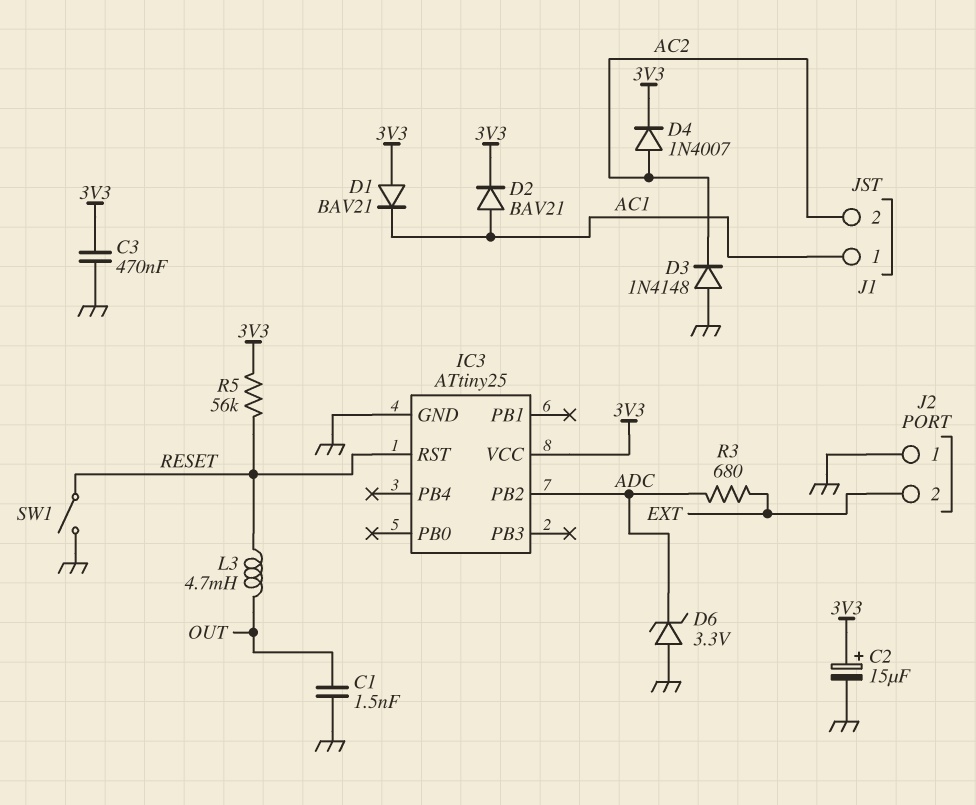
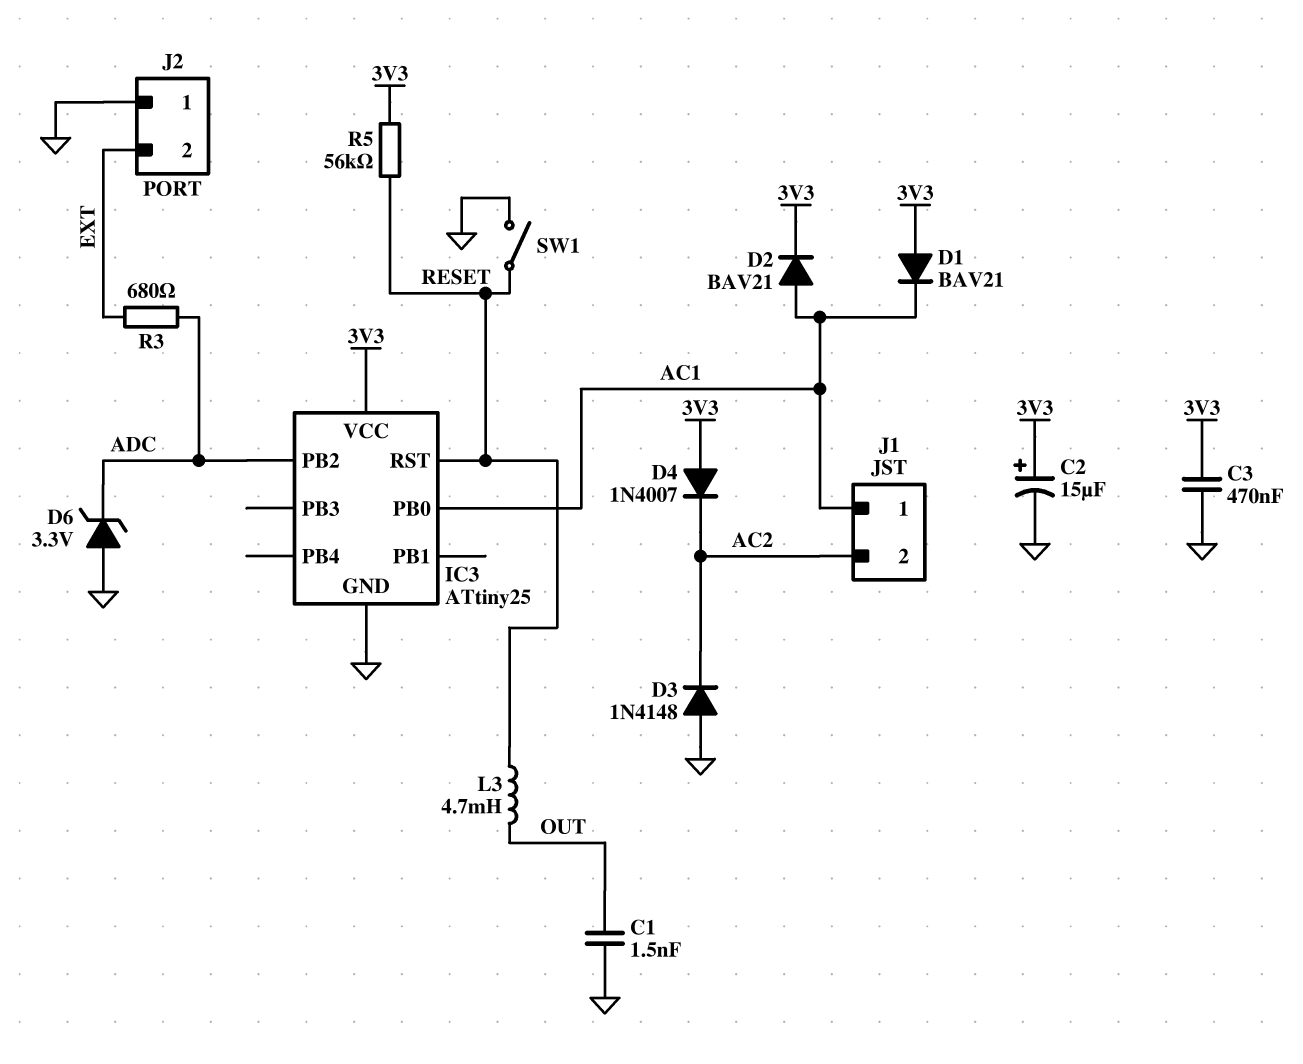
D4: diode 1N4007 (A AC2, K 3V3) -> diode 1N4007 (A 3V3, K AC2)
IC3 pin PB0: none -> AC1

